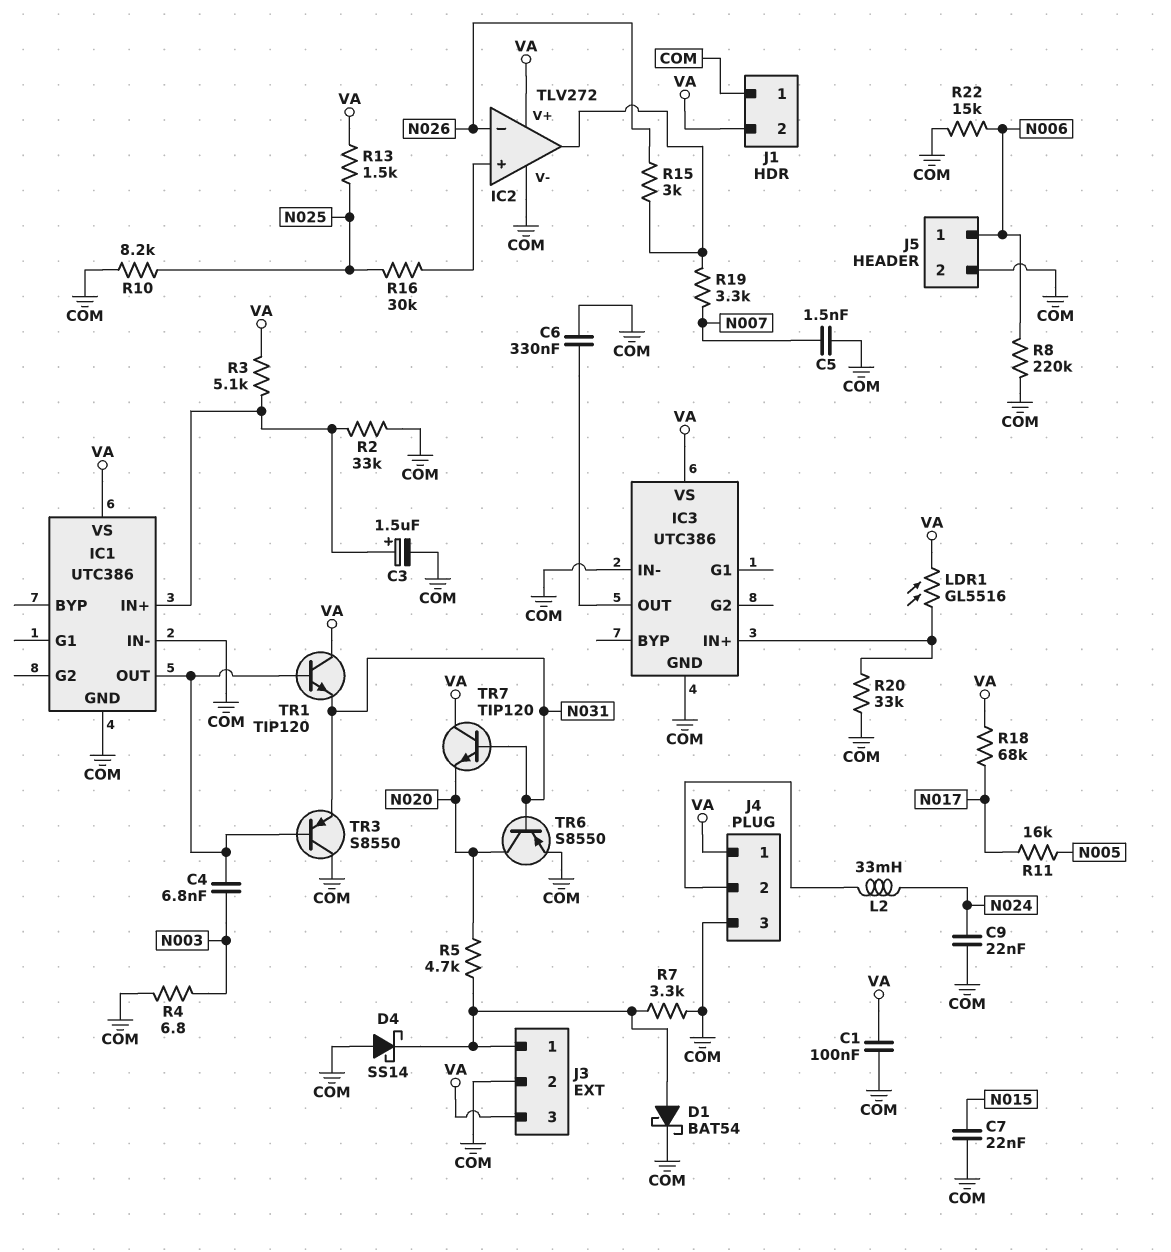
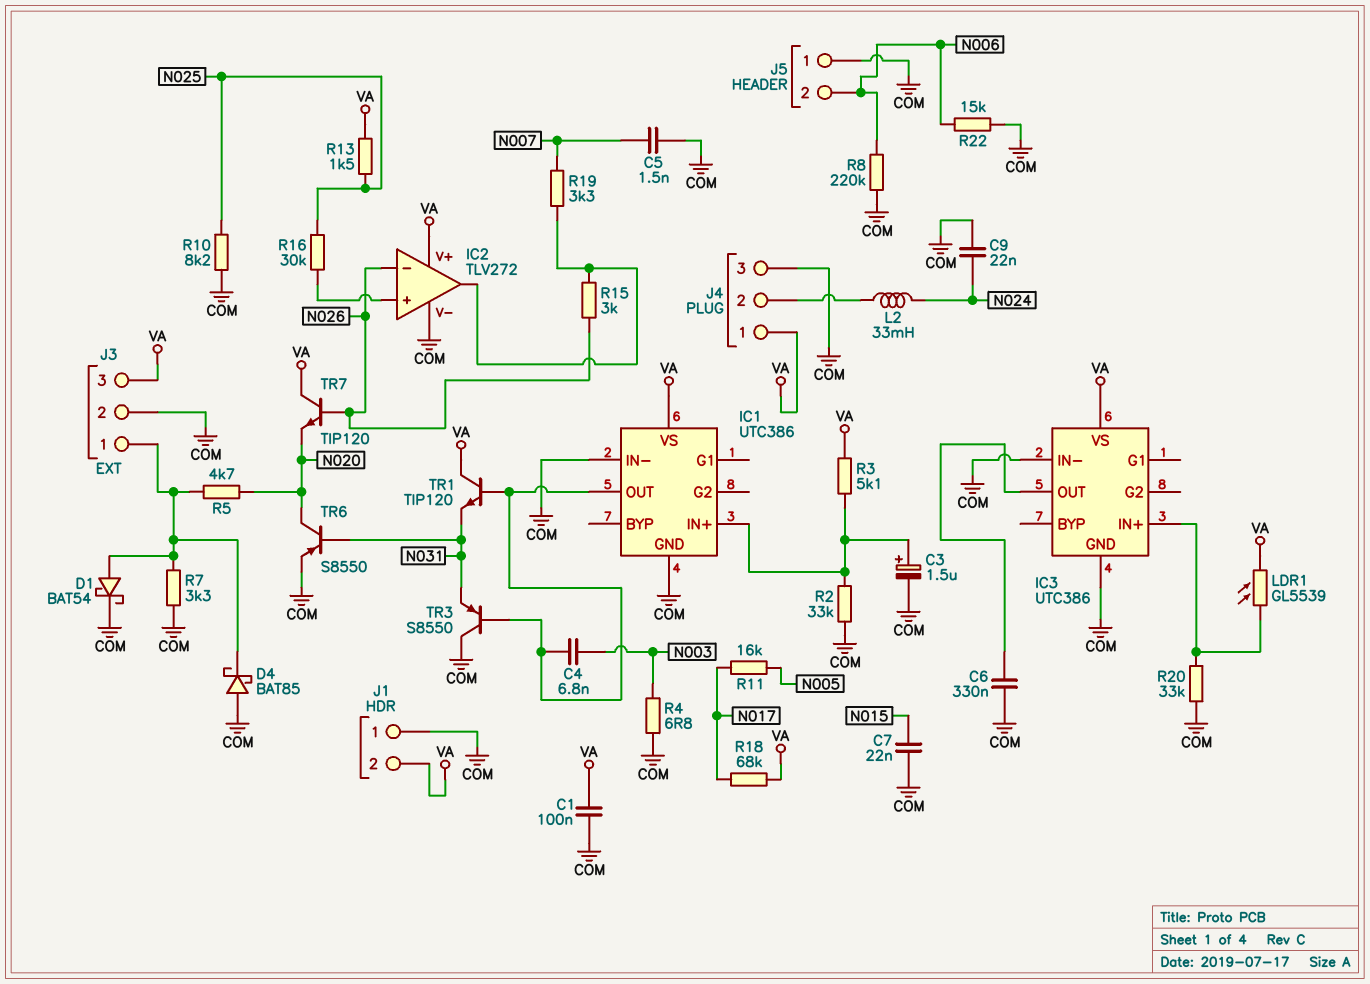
D4: schottky SS14 (A COM, K J3/1) -> schottky BAT85 (A COM, K J3/1)
J5 pin 1: N006 -> COM
J5 pin 2: COM -> N006
LDR1: GL5516 (IC3/IN+, VA) -> GL5539 (IC3/IN+, VA)
TR7: NPN TIP120 (B N031, C VA, E N020) -> NPN TIP120 (B N026, C VA, E N020)

